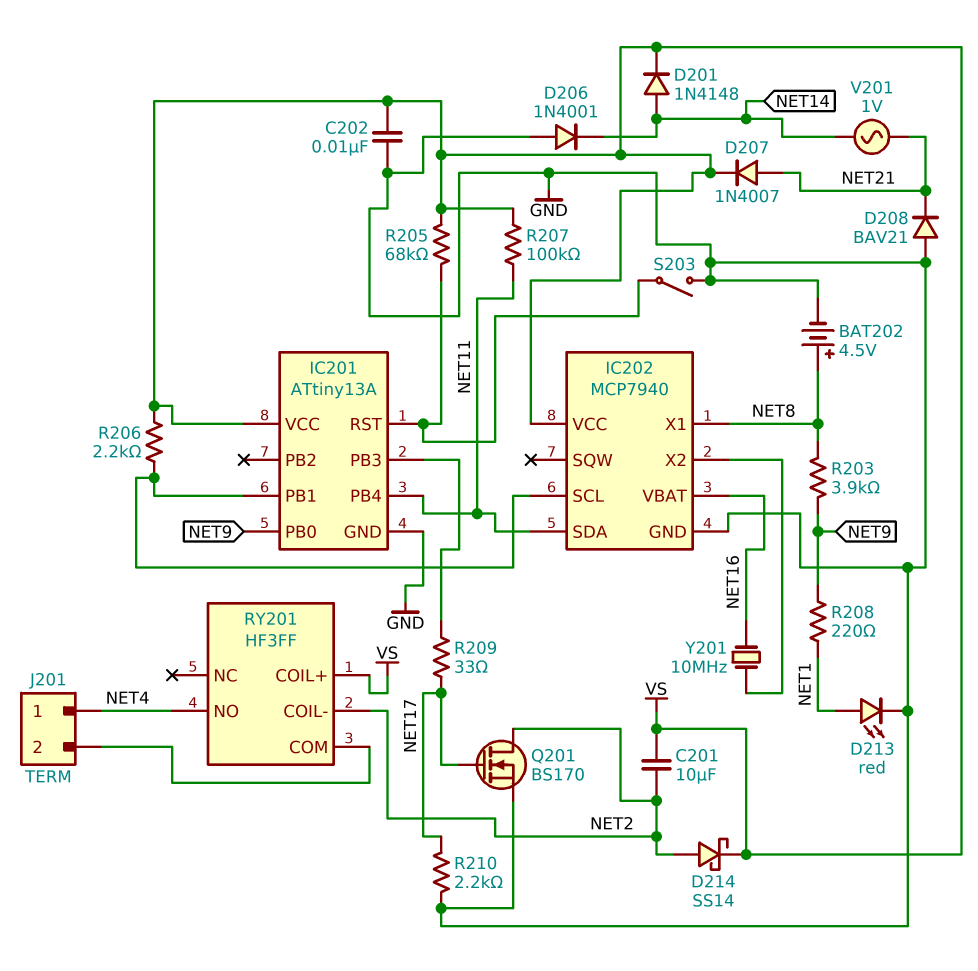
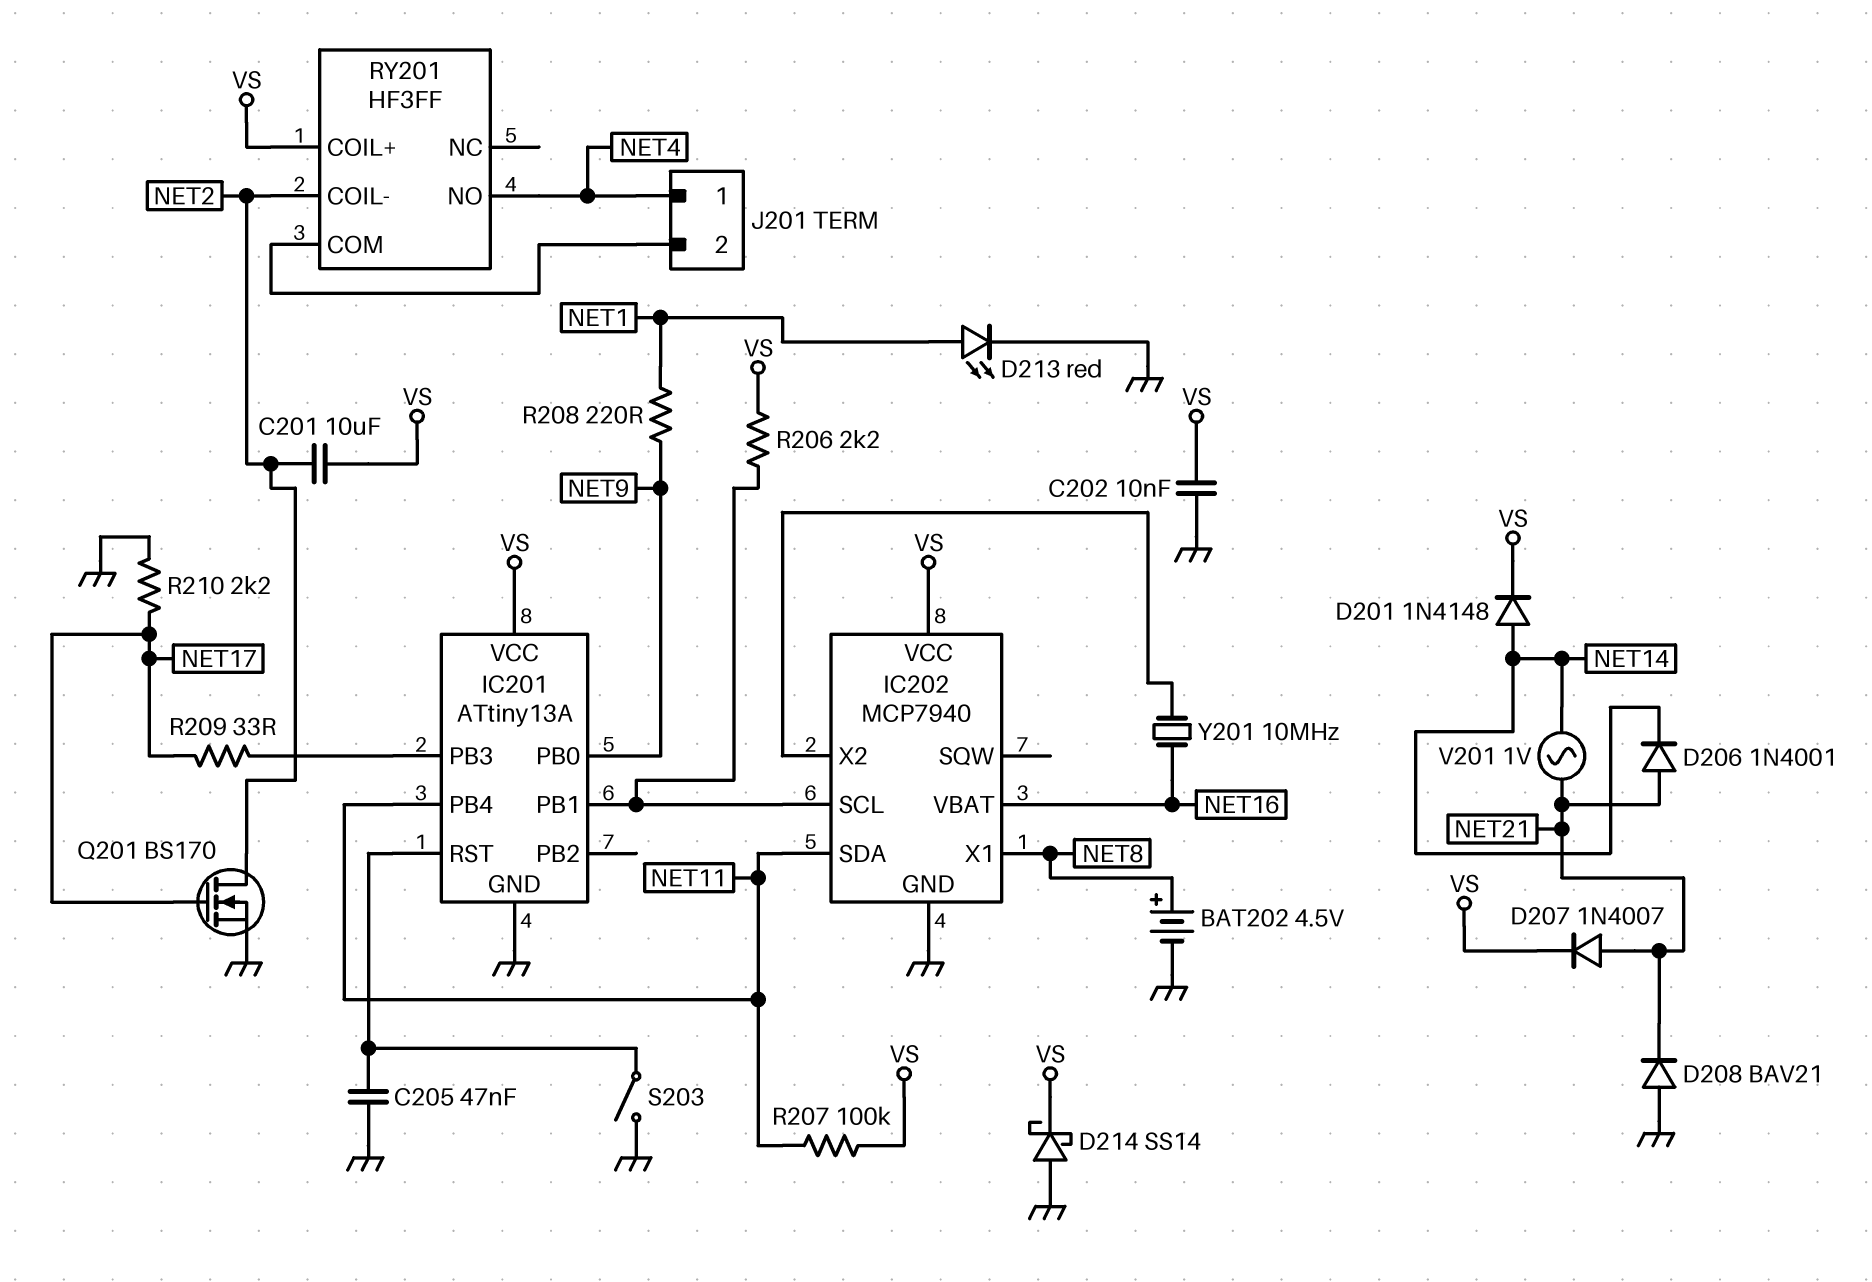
C205: none -> 47nF (GND, IC201/RST)
D206: diode 1N4001 (A GND, K NET14) -> diode 1N4001 (A NET21, K NET14)
D214: schottky SS14 (A NET2, K VS) -> schottky SS14 (A GND, K VS)
R203: 3.9k (NET8, NET9) -> none
R205: 68k (IC201/RST, VS) -> none

